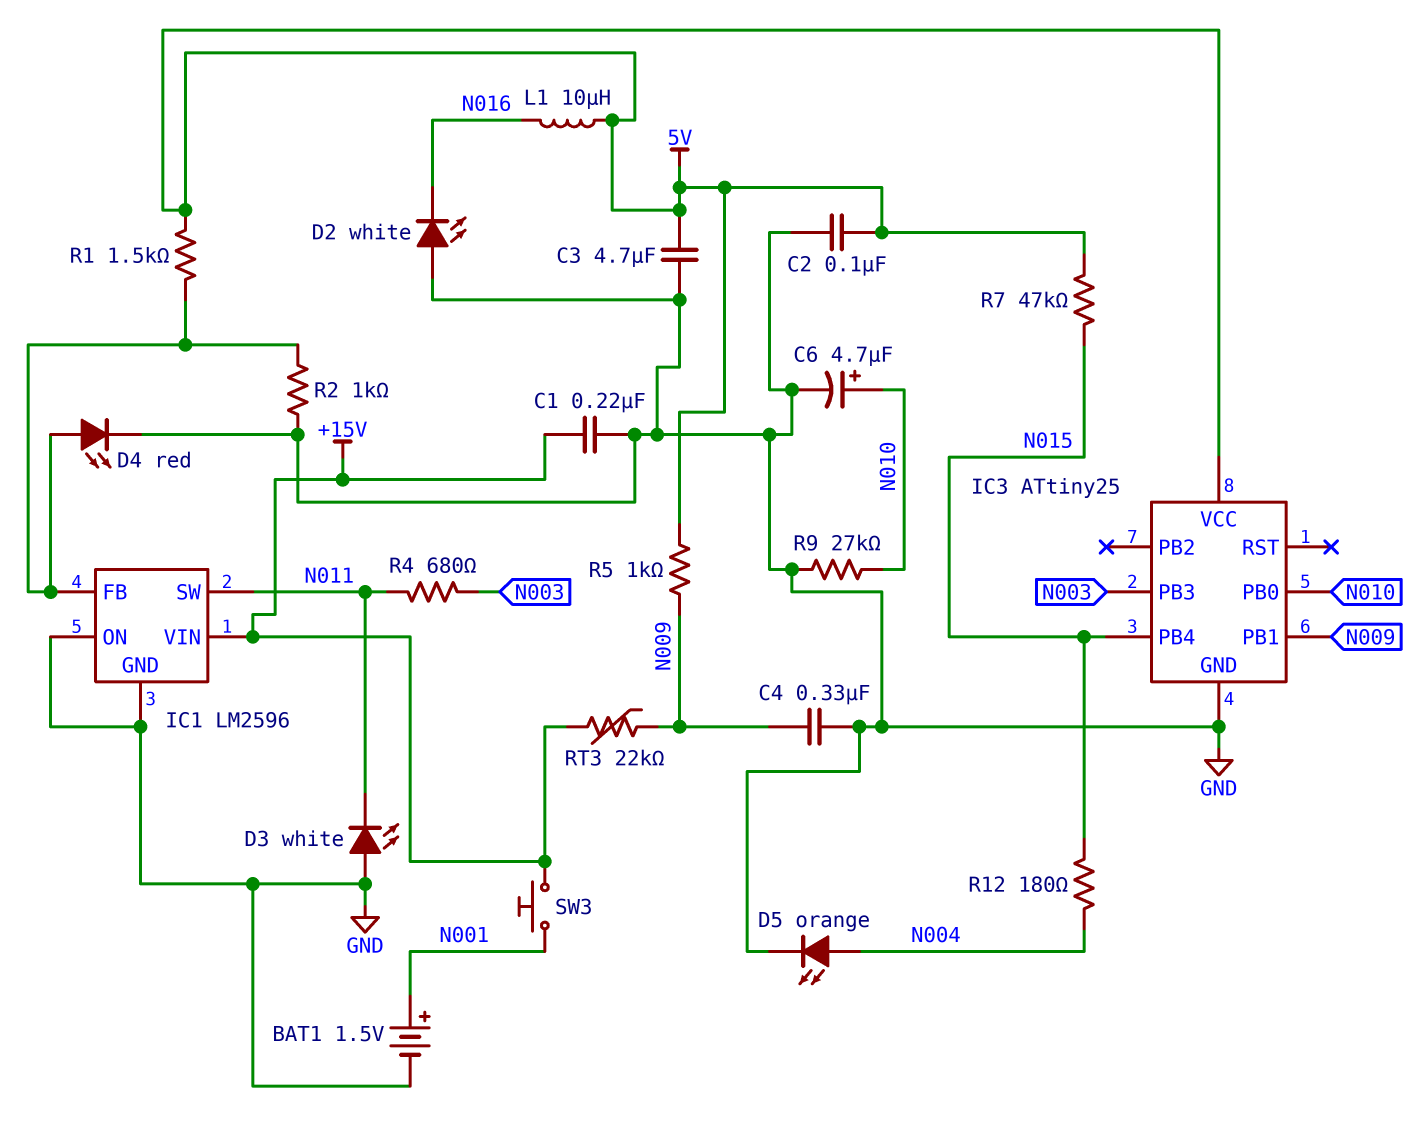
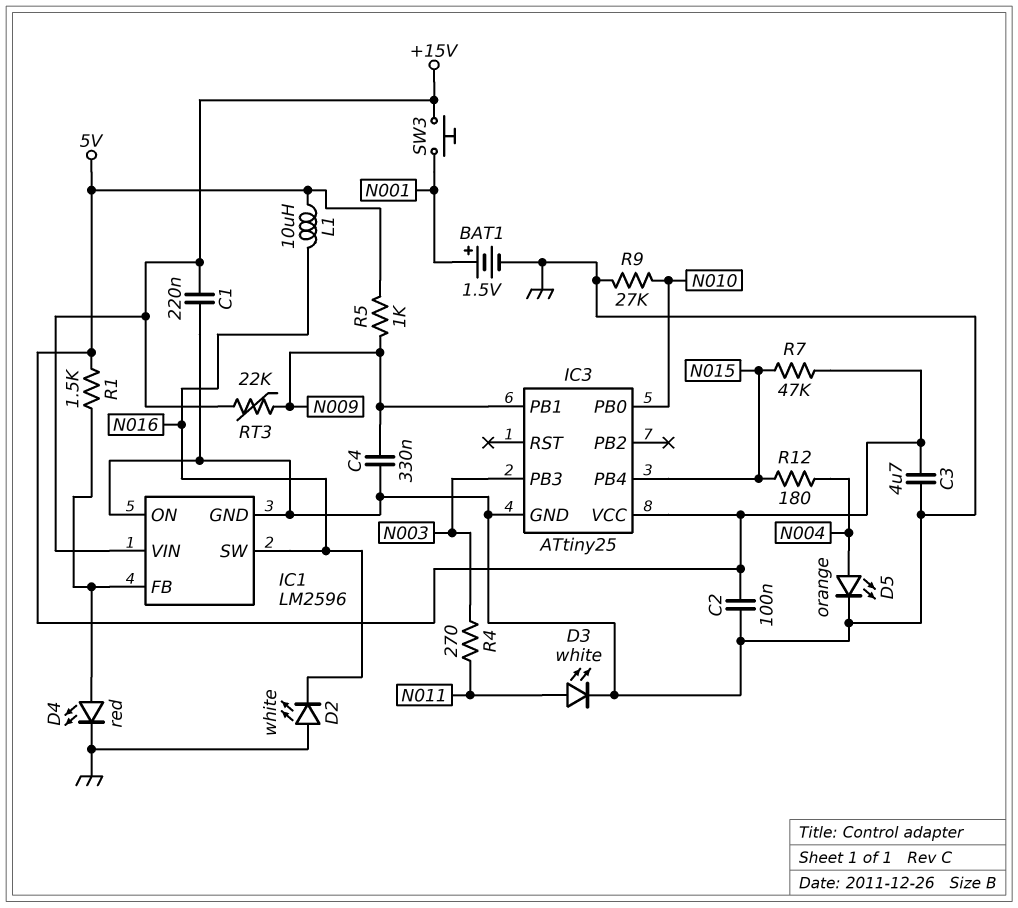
C6: 4.7uF (plus N010, minus GND) -> none
D3: LED white (A GND, K N011) -> LED white (A N011, K GND)
IC1 pin SW: N011 -> N016
R2: 1k (GND, IC1/FB) -> none
R4: 680 (N003, N011) -> 270 (N003, N011)

